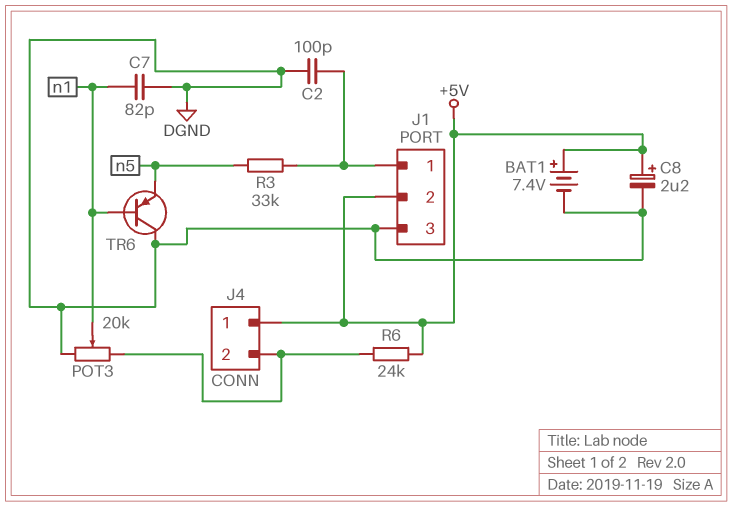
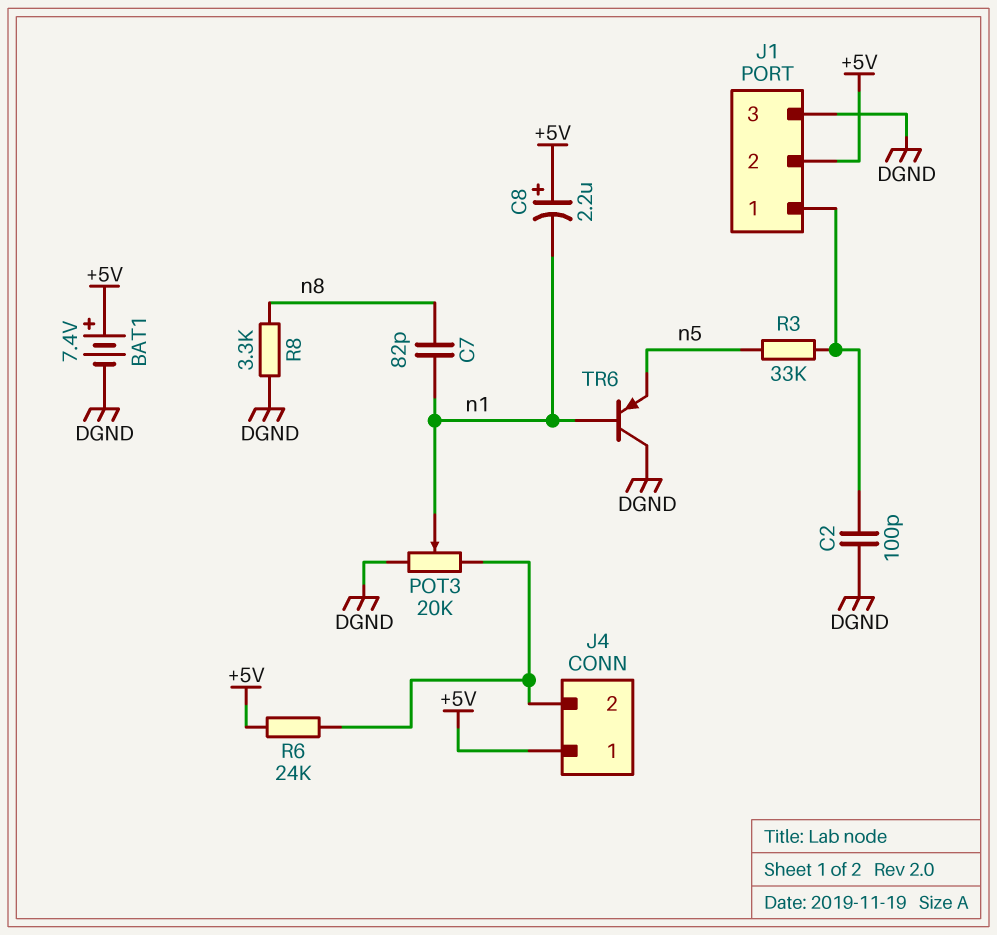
C7: 82pF (DGND, n1) -> 82pF (n1, n8)
C8: 2.2uF (plus +5V, minus DGND) -> 2.2uF (plus +5V, minus n1)
R8: none -> 3.3k (DGND, n8)

